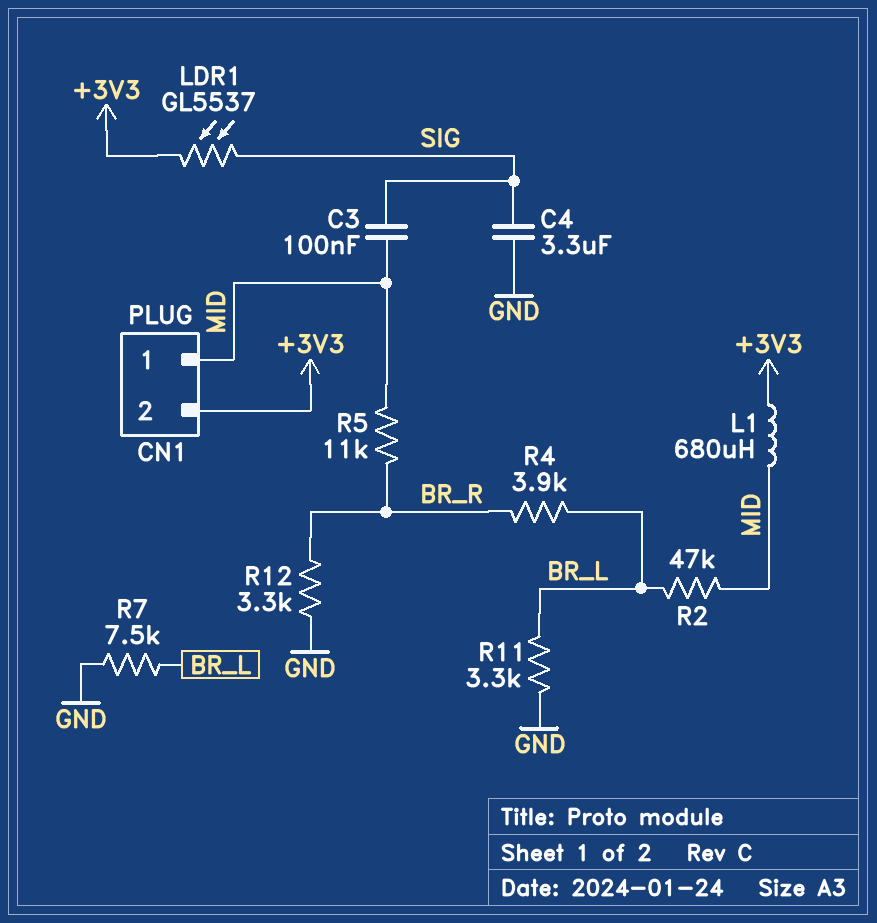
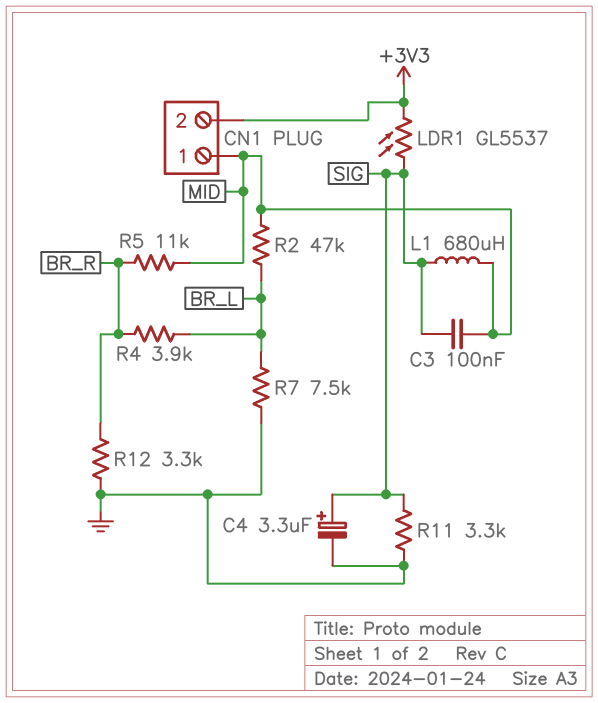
C4: 3.3uF (GND, SIG) -> 3.3uF (plus SIG, minus GND)
L1: 680uH (+3V3, MID) -> 680uH (MID, SIG)
R11: 3.3k (BR_L, GND) -> 3.3k (GND, SIG)

